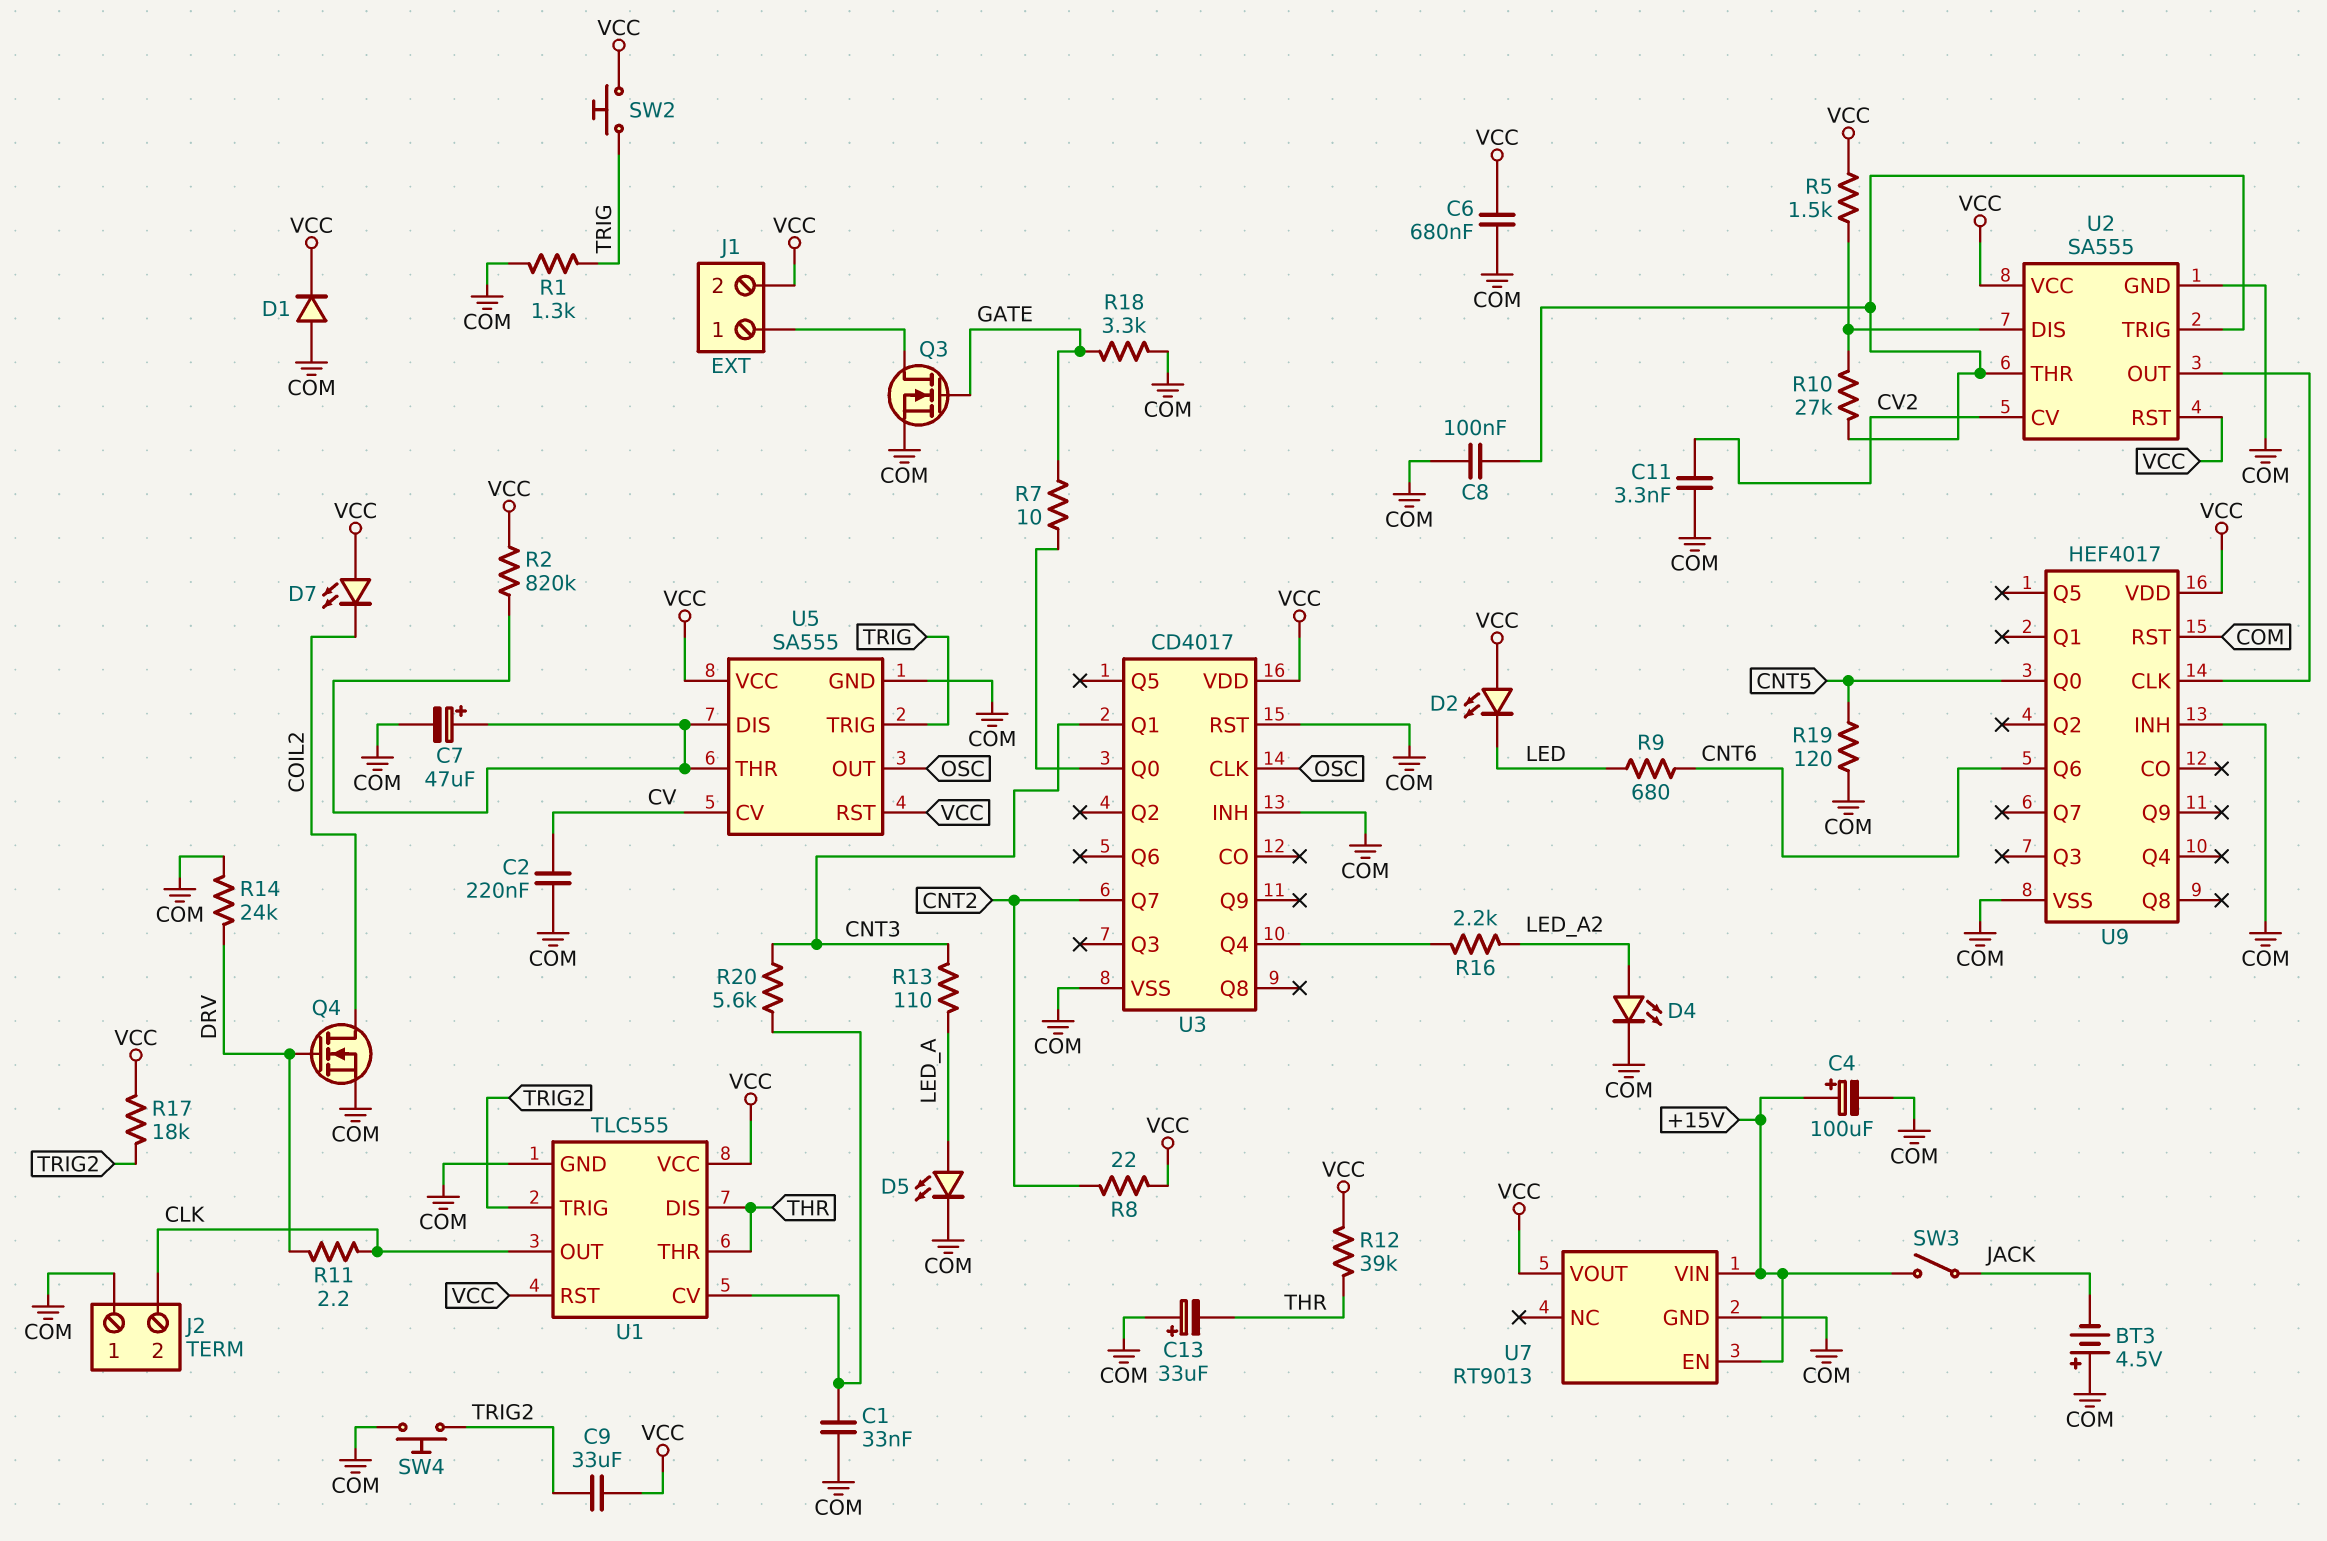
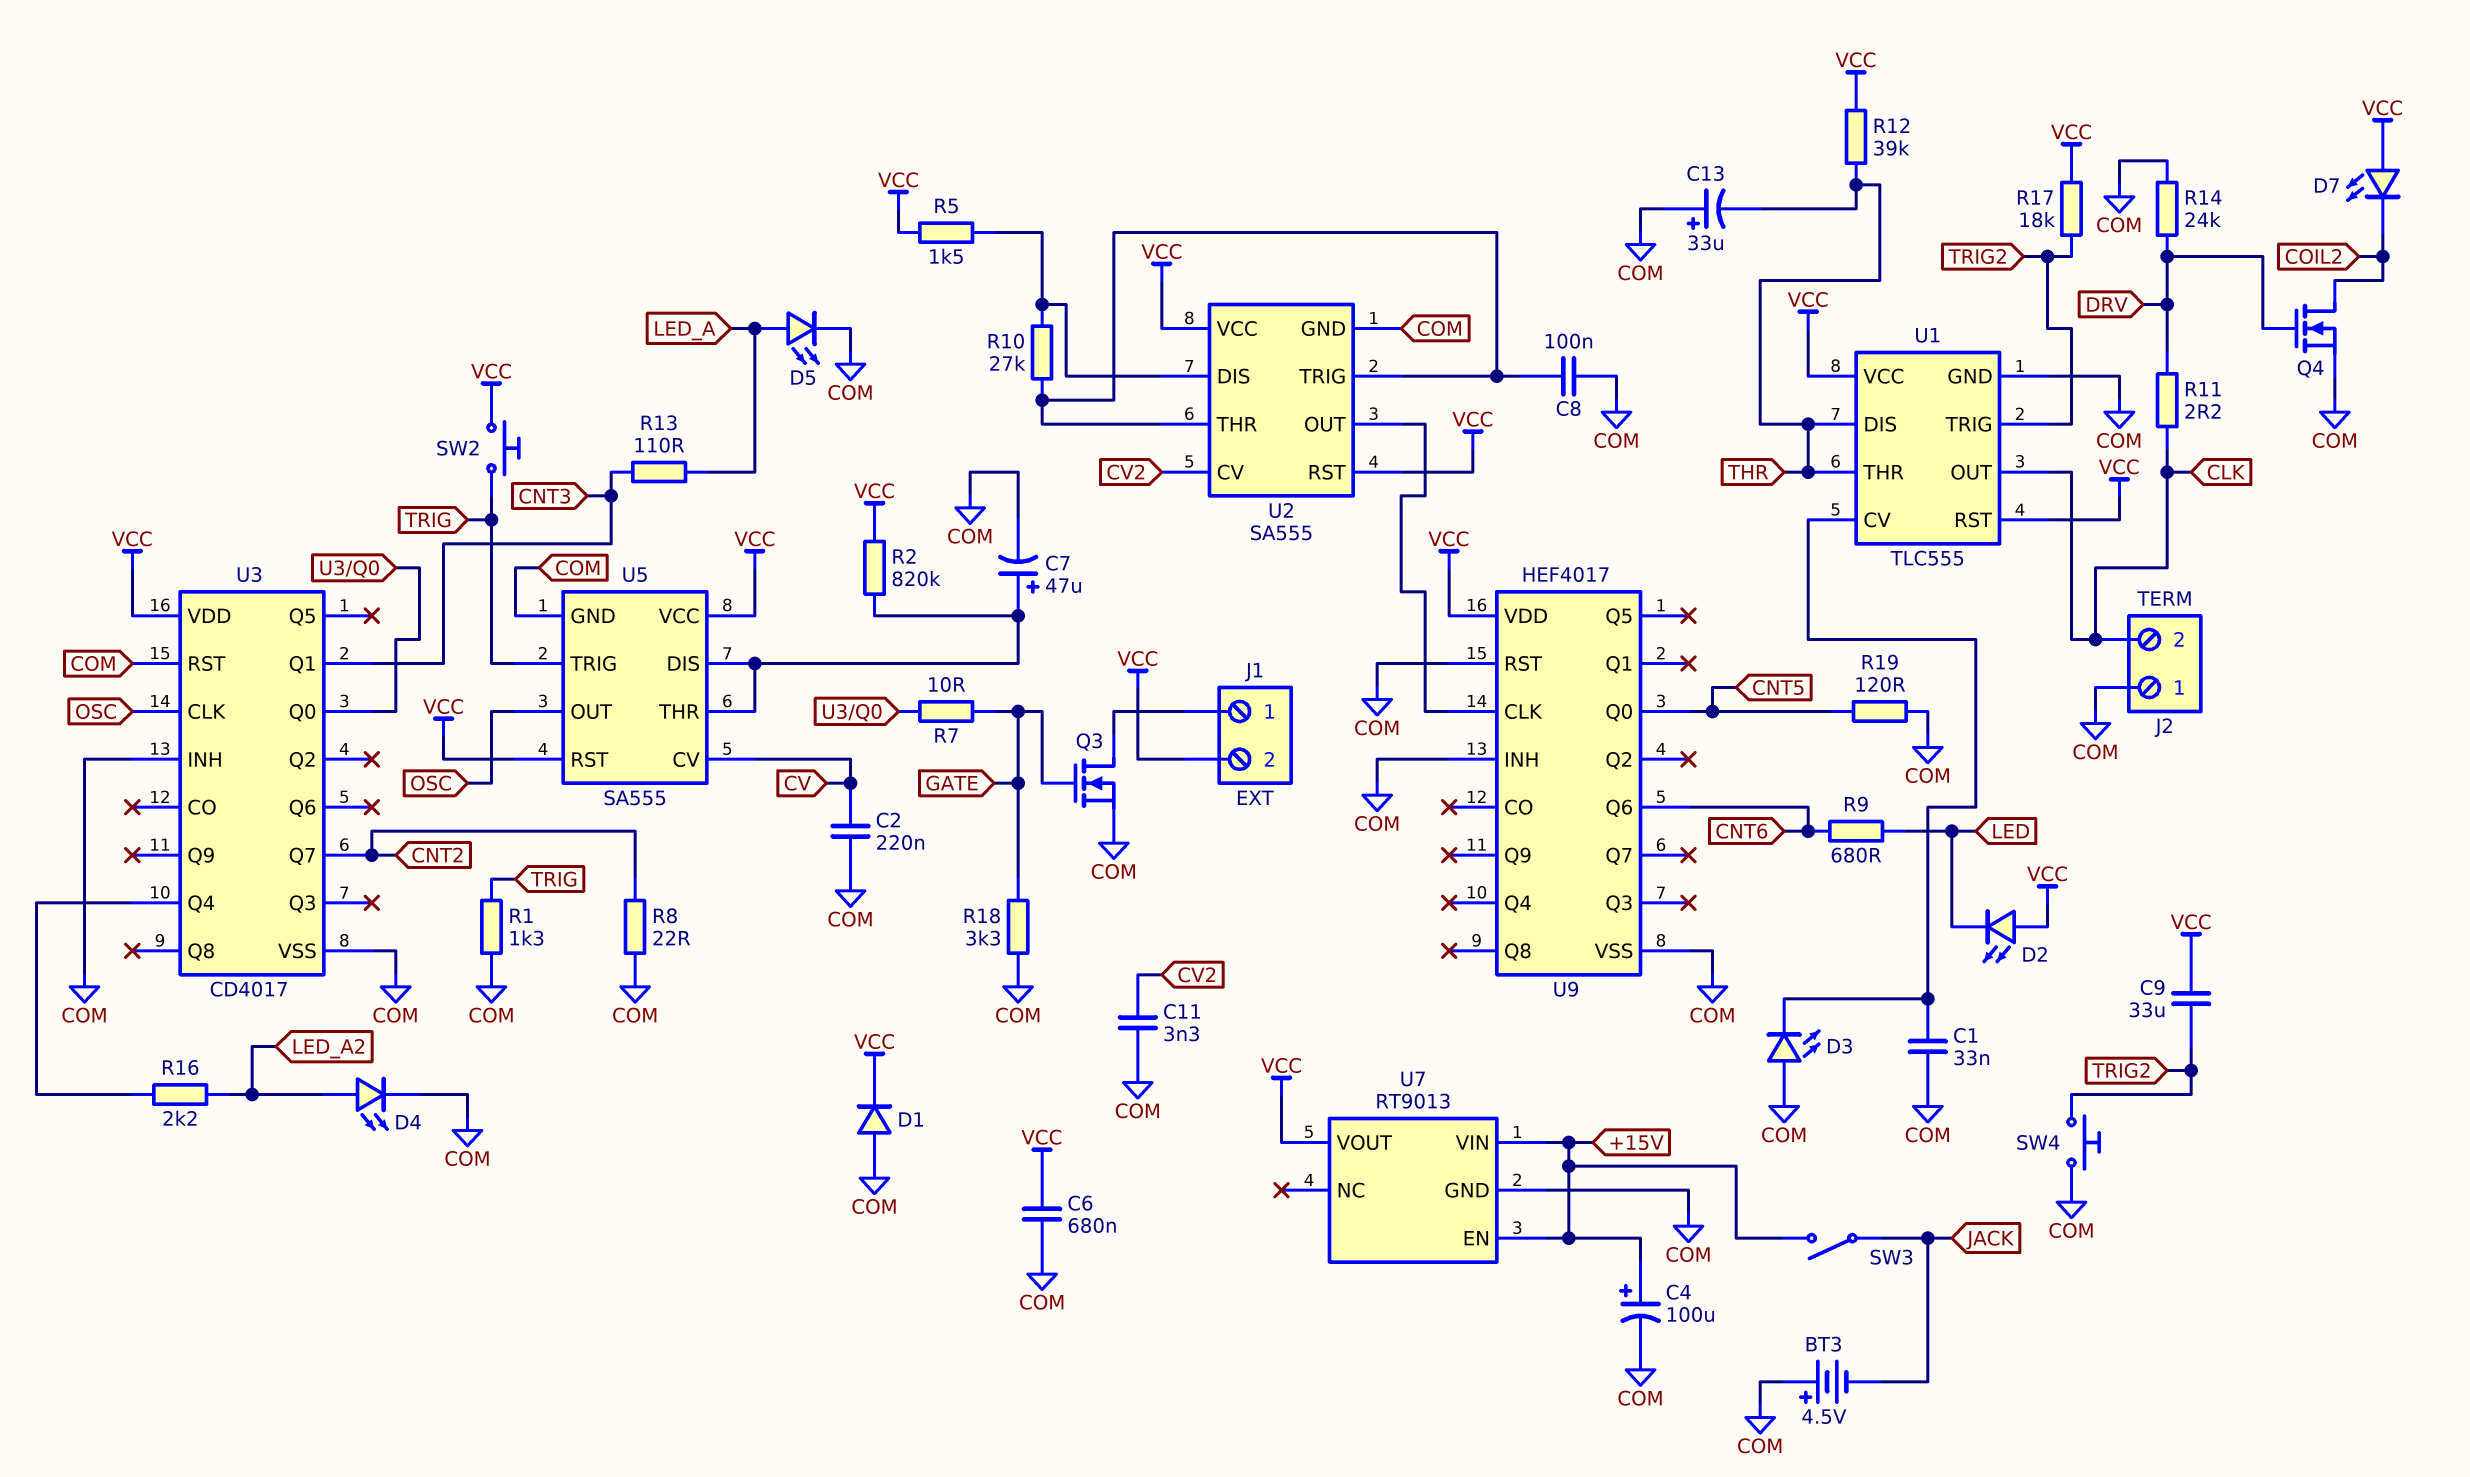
D3: none -> LED (A COM, K U1/CV)
R8: 22 (CNT2, VCC) -> 22 (CNT2, COM)
R20: 5.6k (CNT3, U1/CV) -> none

